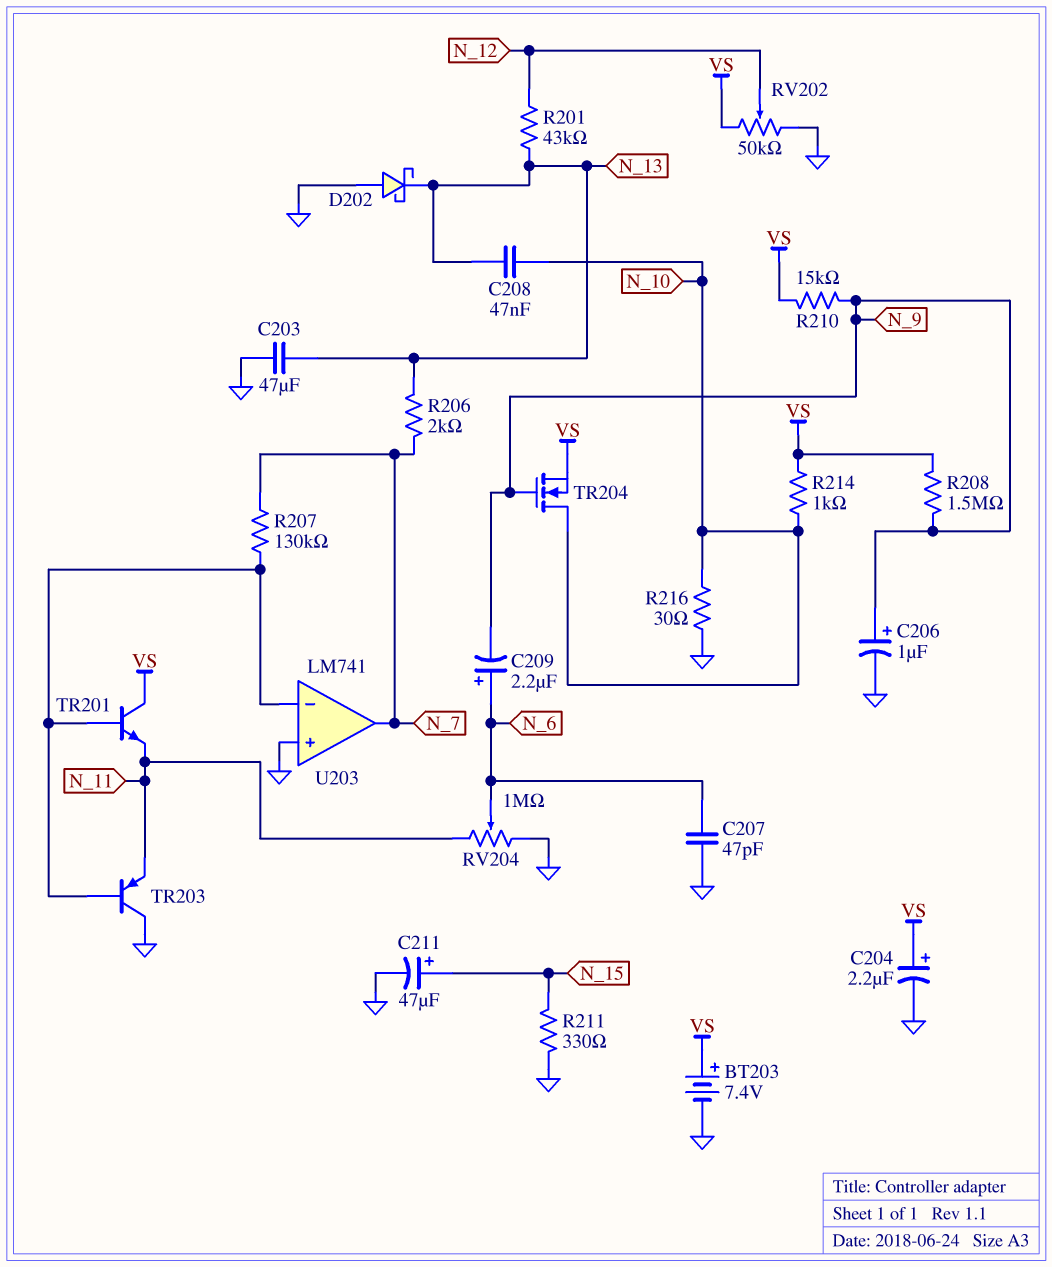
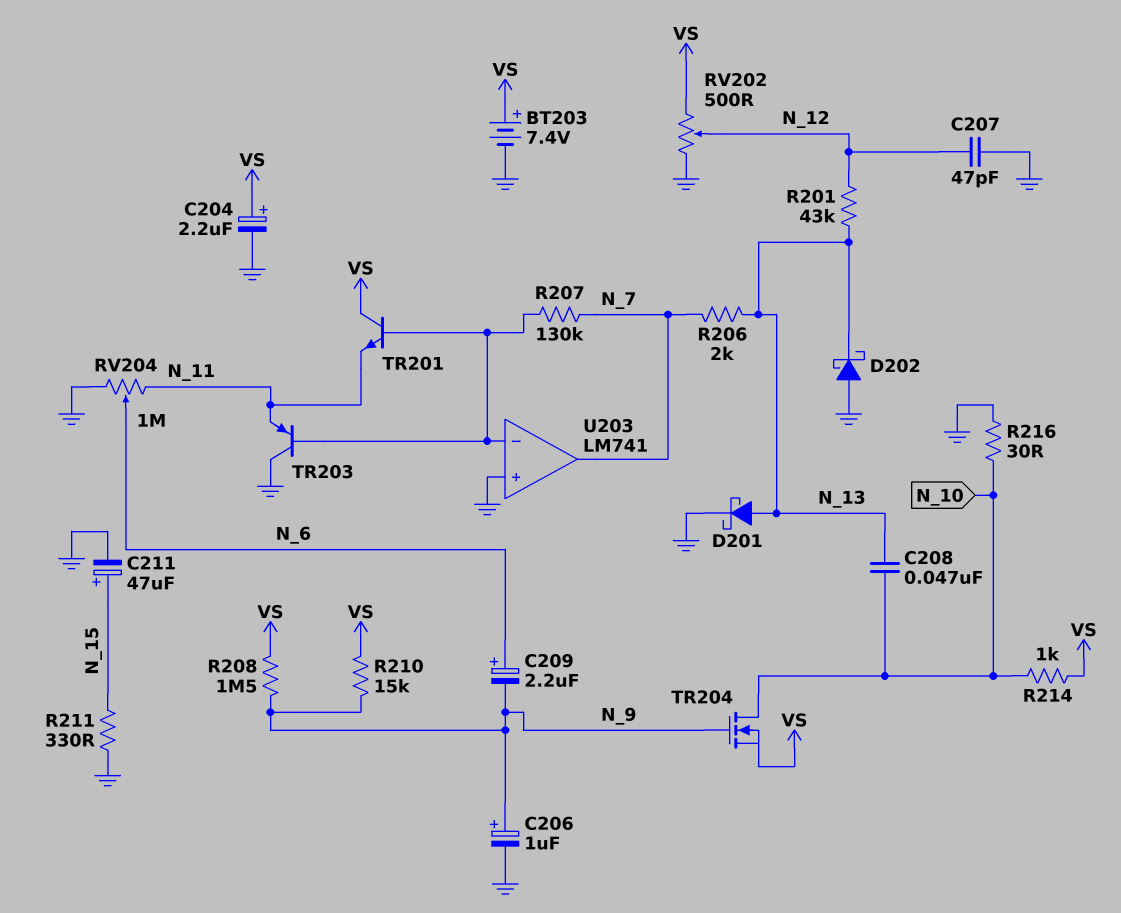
C203: 47uF (GND, N_13) -> none
C207: 47pF (GND, N_6) -> 47pF (GND, N_12)
D201: none -> schottky (A N_13, K GND)
RV202: 50k (GND, VS, wiper N_12) -> 500 (GND, VS, wiper N_12)

